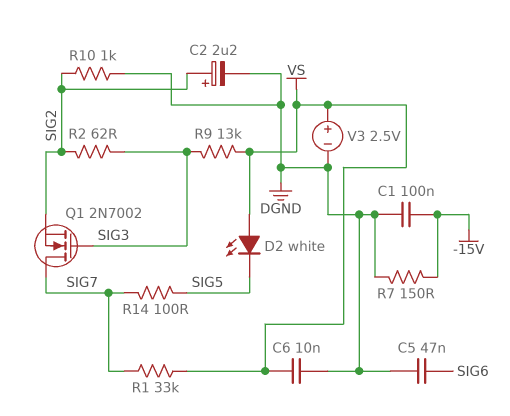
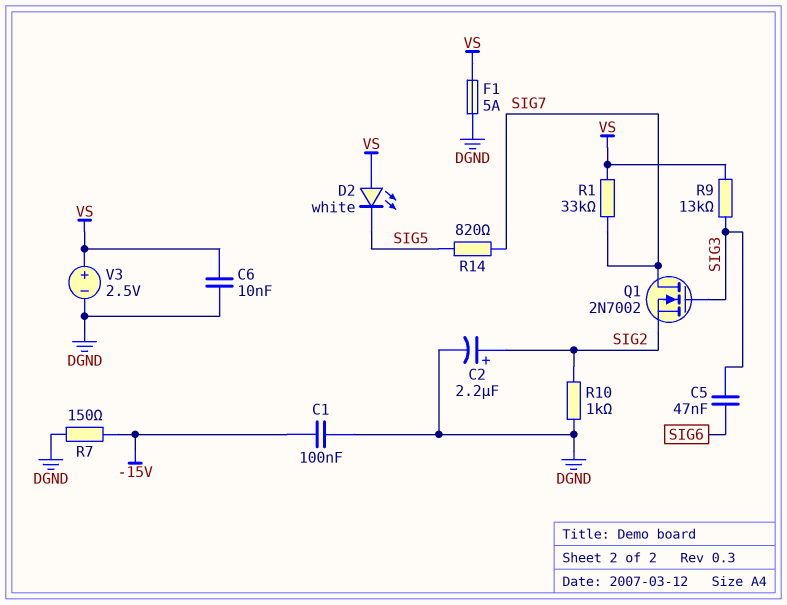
C5: 47nF (DGND, SIG6) -> 47nF (SIG3, SIG6)
F1: none -> 5A (DGND, VS)
R2: 62 (SIG2, SIG3) -> none
R14: 100 (SIG5, SIG7) -> 820 (SIG5, SIG7)

